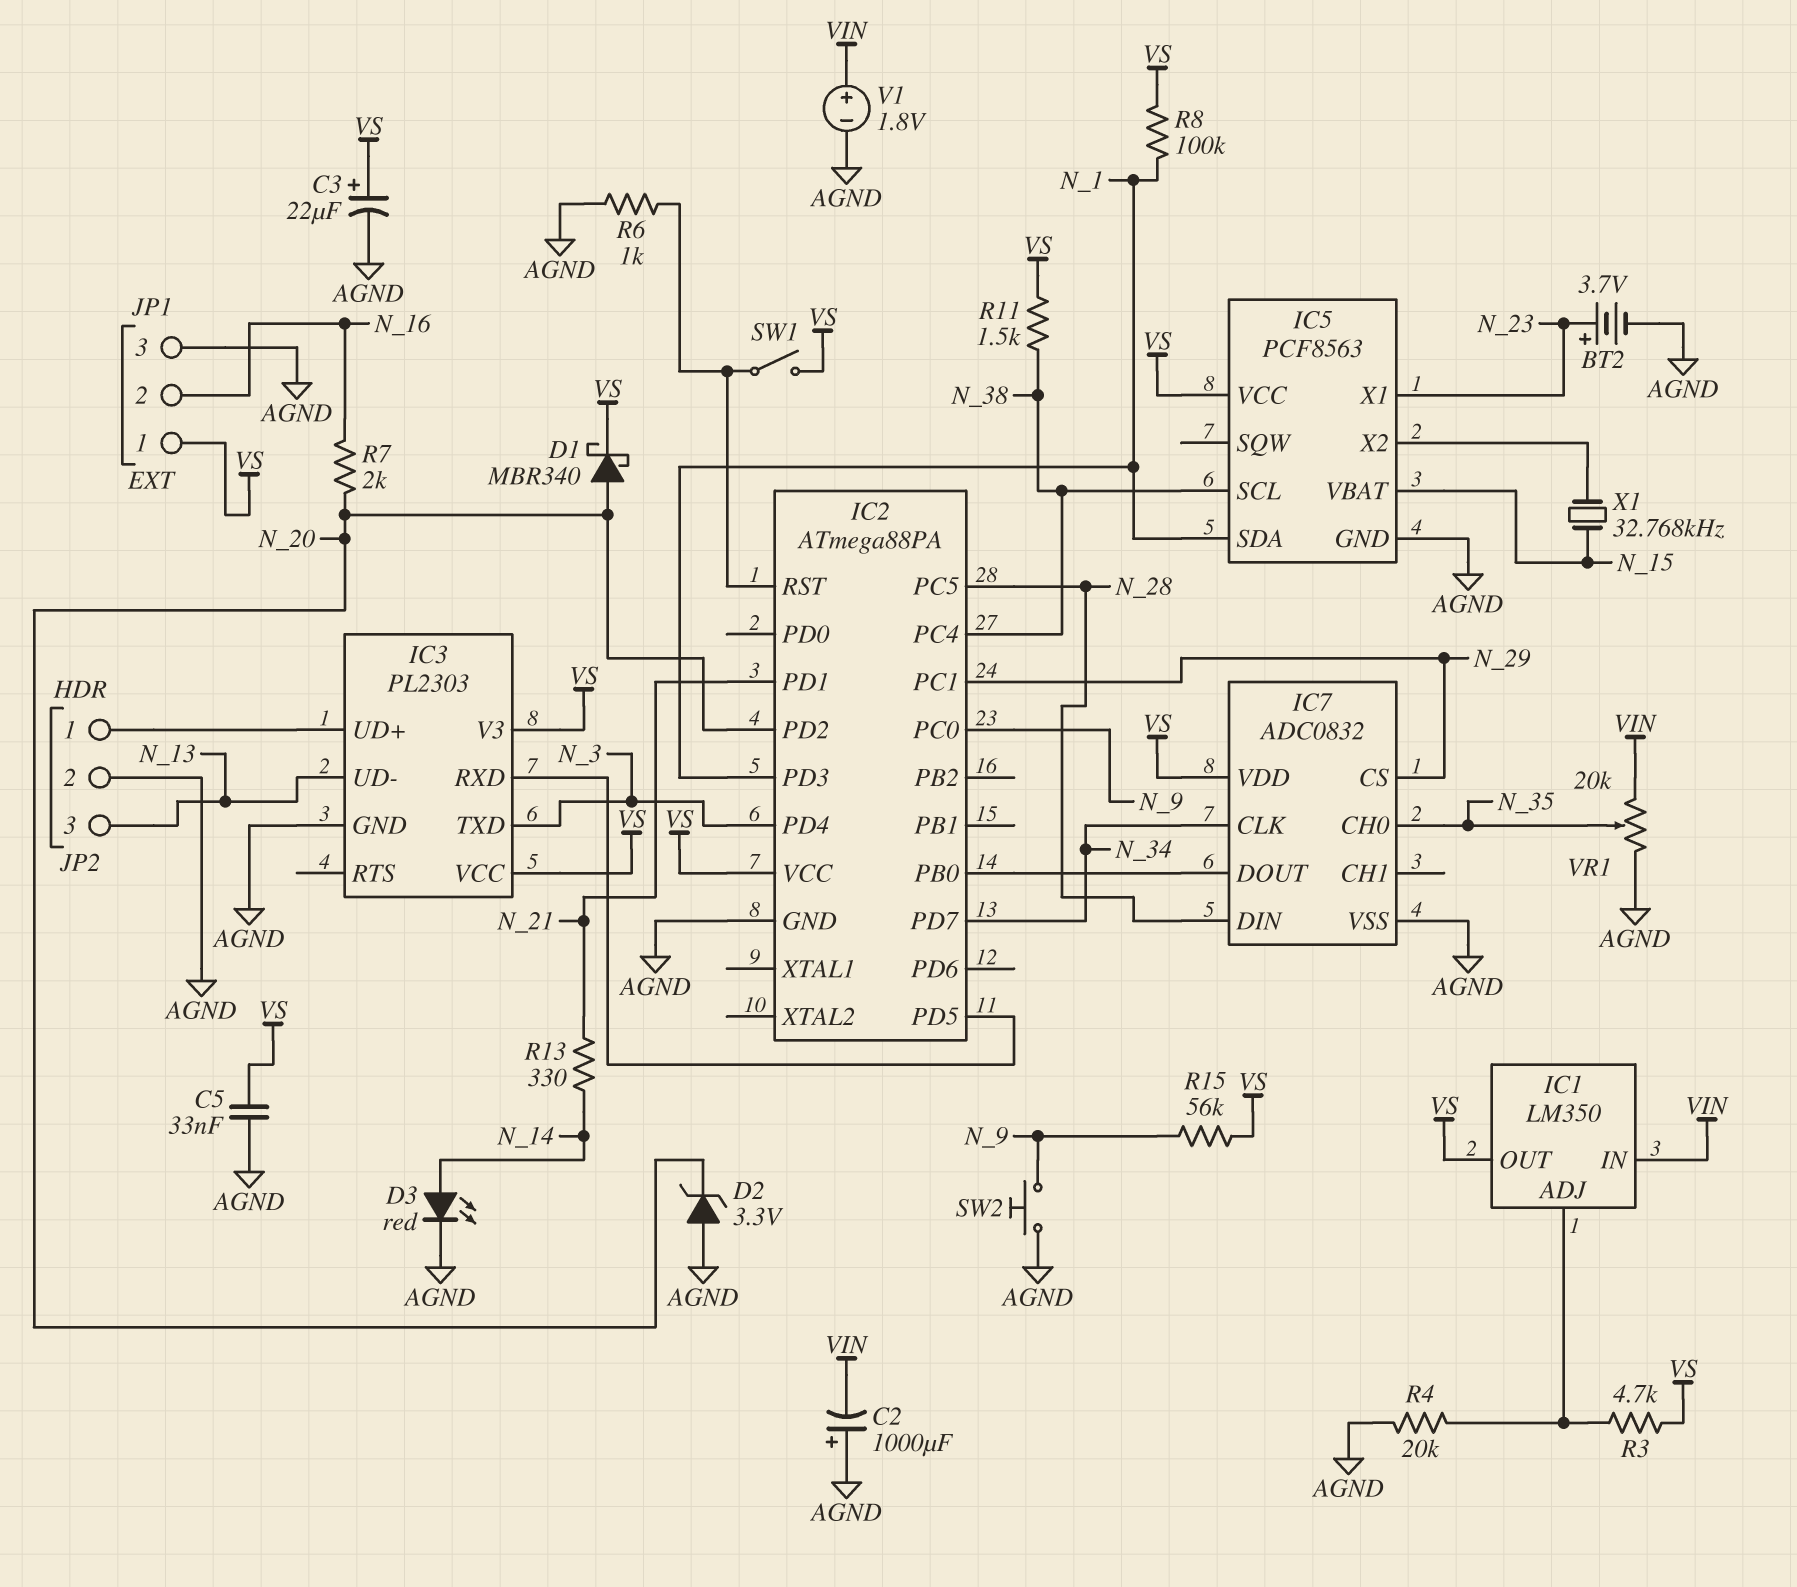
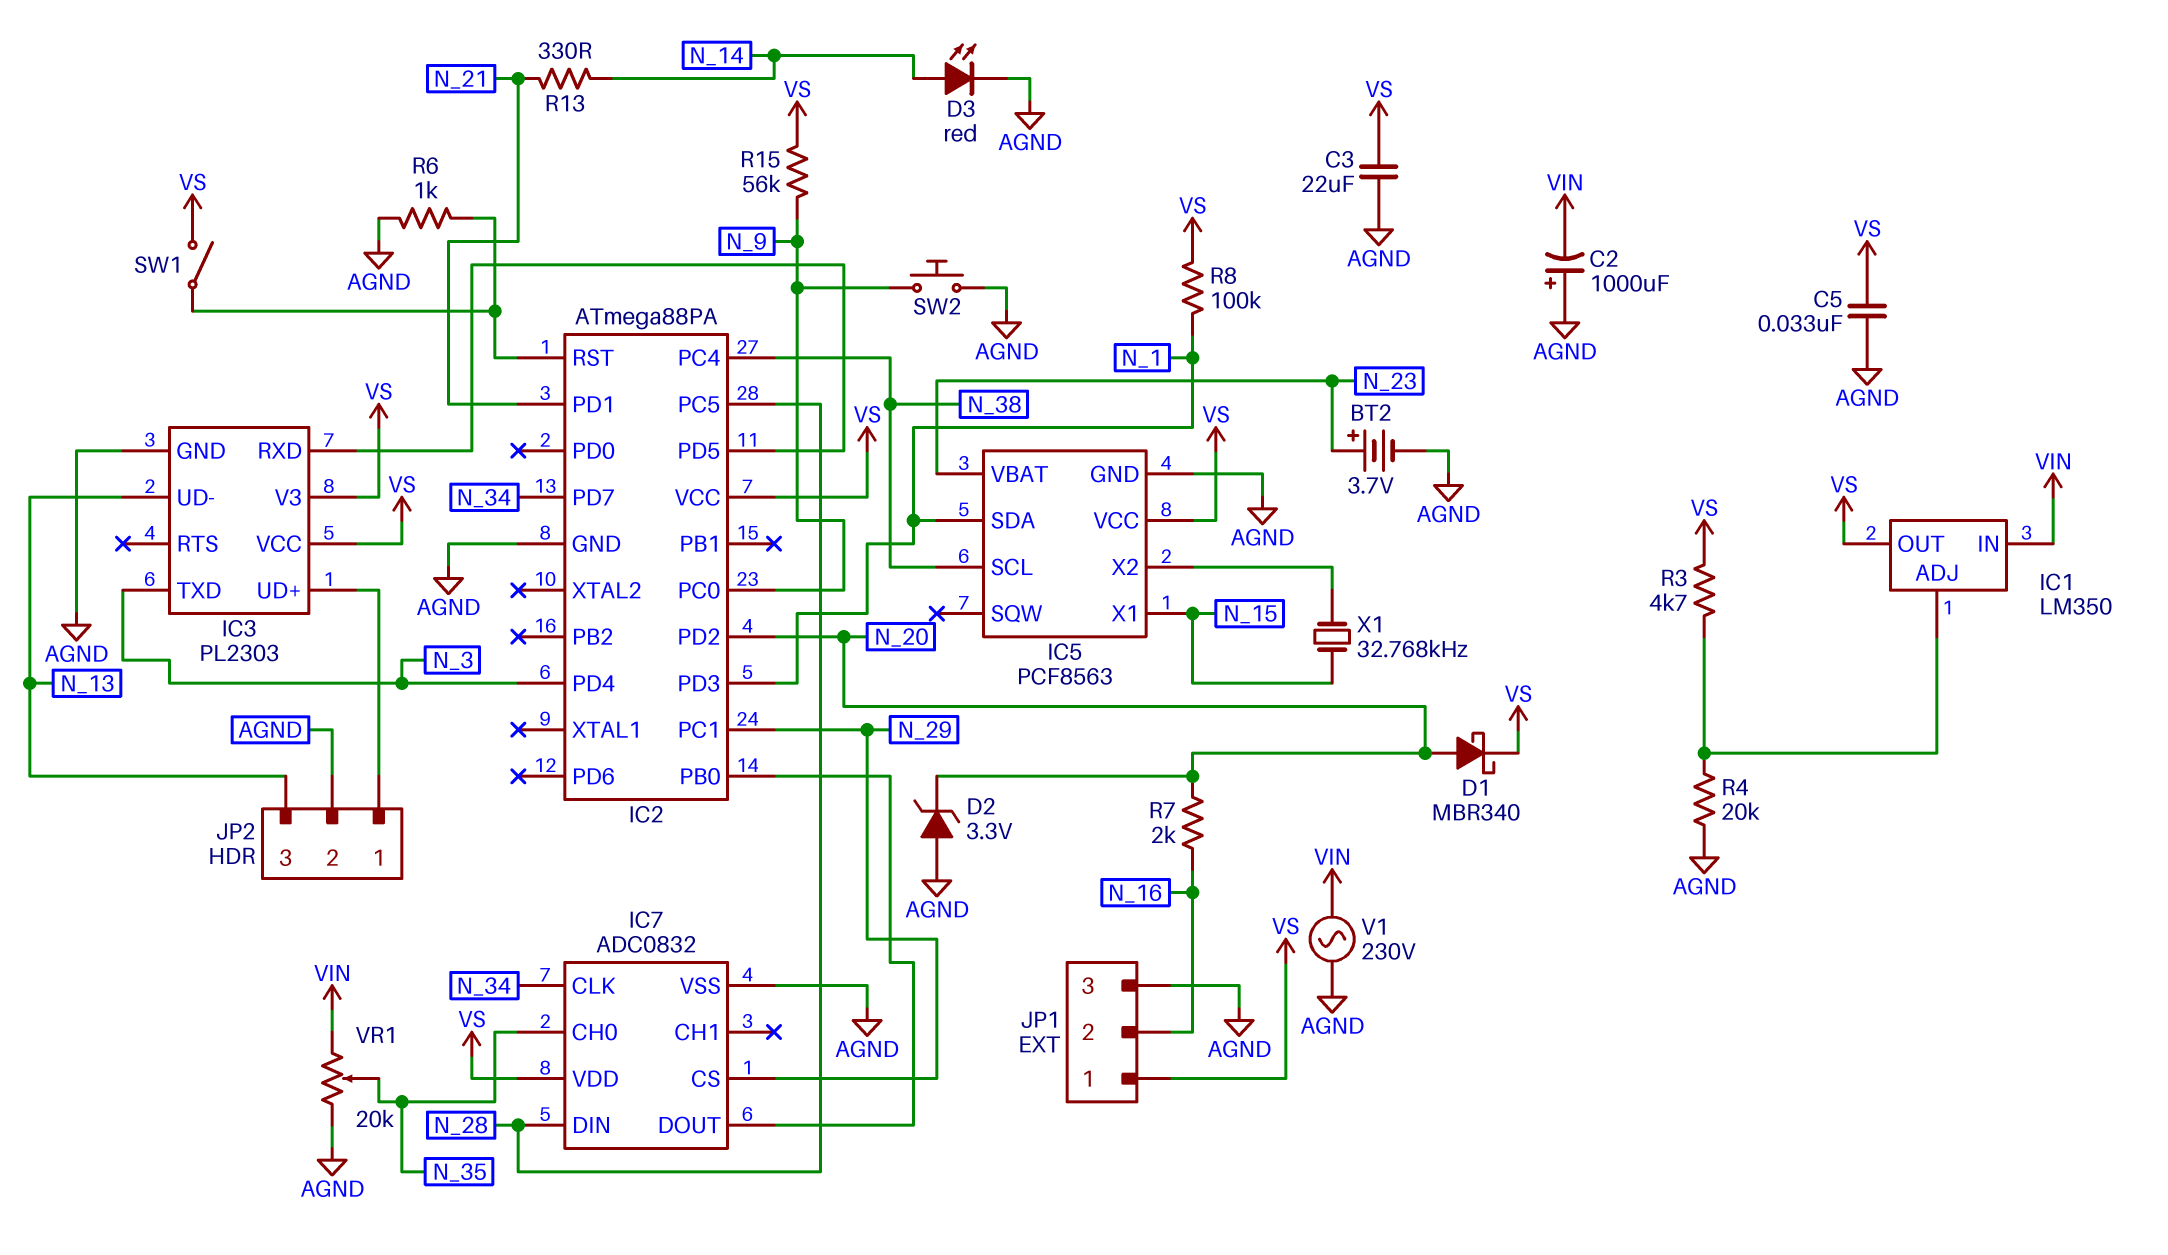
C3: 22uF (plus VS, minus AGND) -> 22uF (AGND, VS)
IC5 pin VBAT: N_15 -> N_23
IC5 pin X1: N_23 -> N_15
R11: 1.5k (N_38, VS) -> none
V1: 1.8V (plus VIN, minus AGND) -> AC 230V (AGND, VIN)

